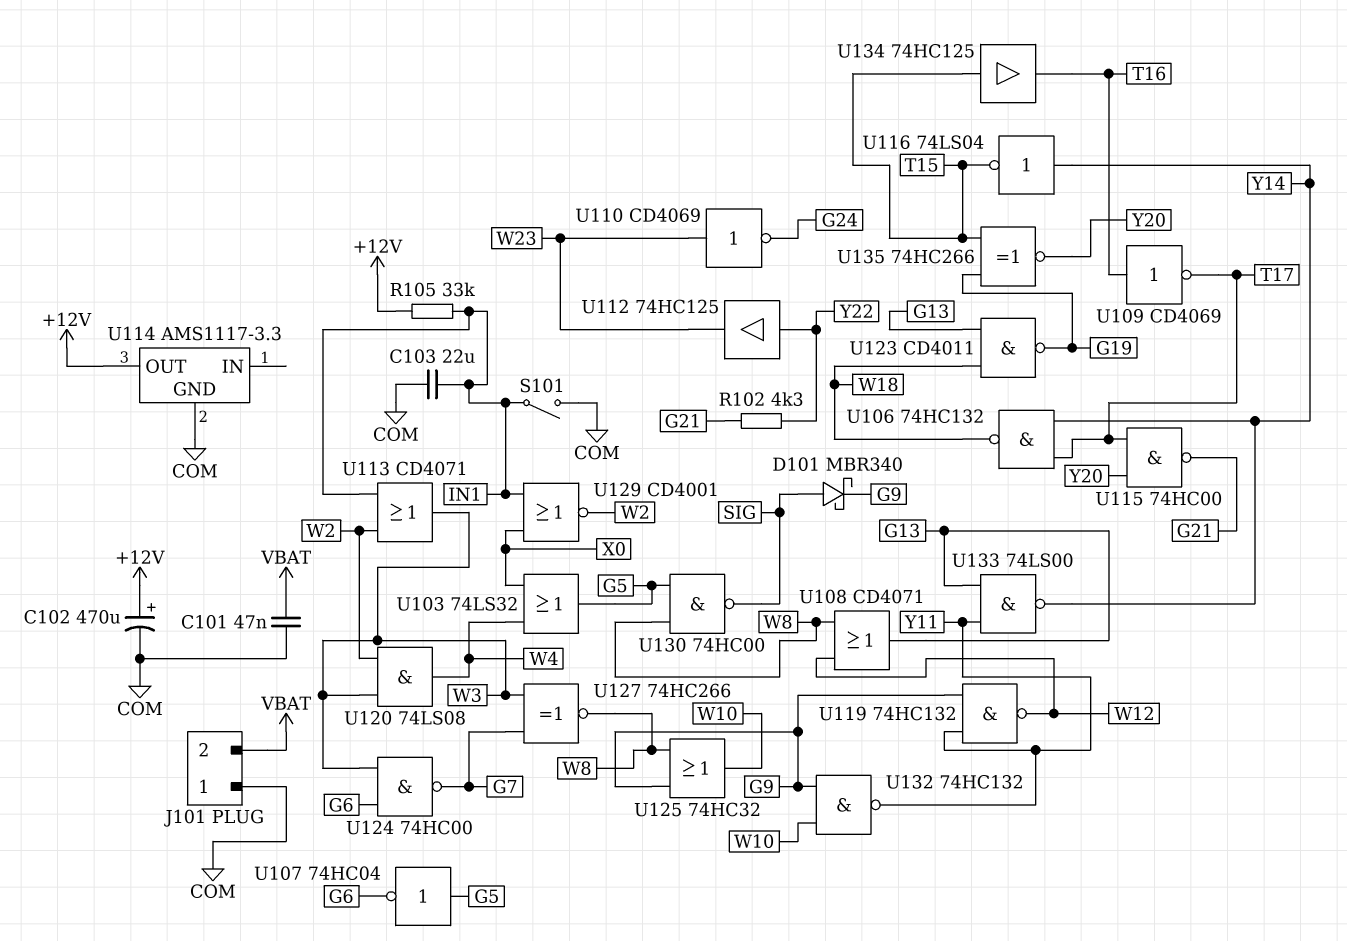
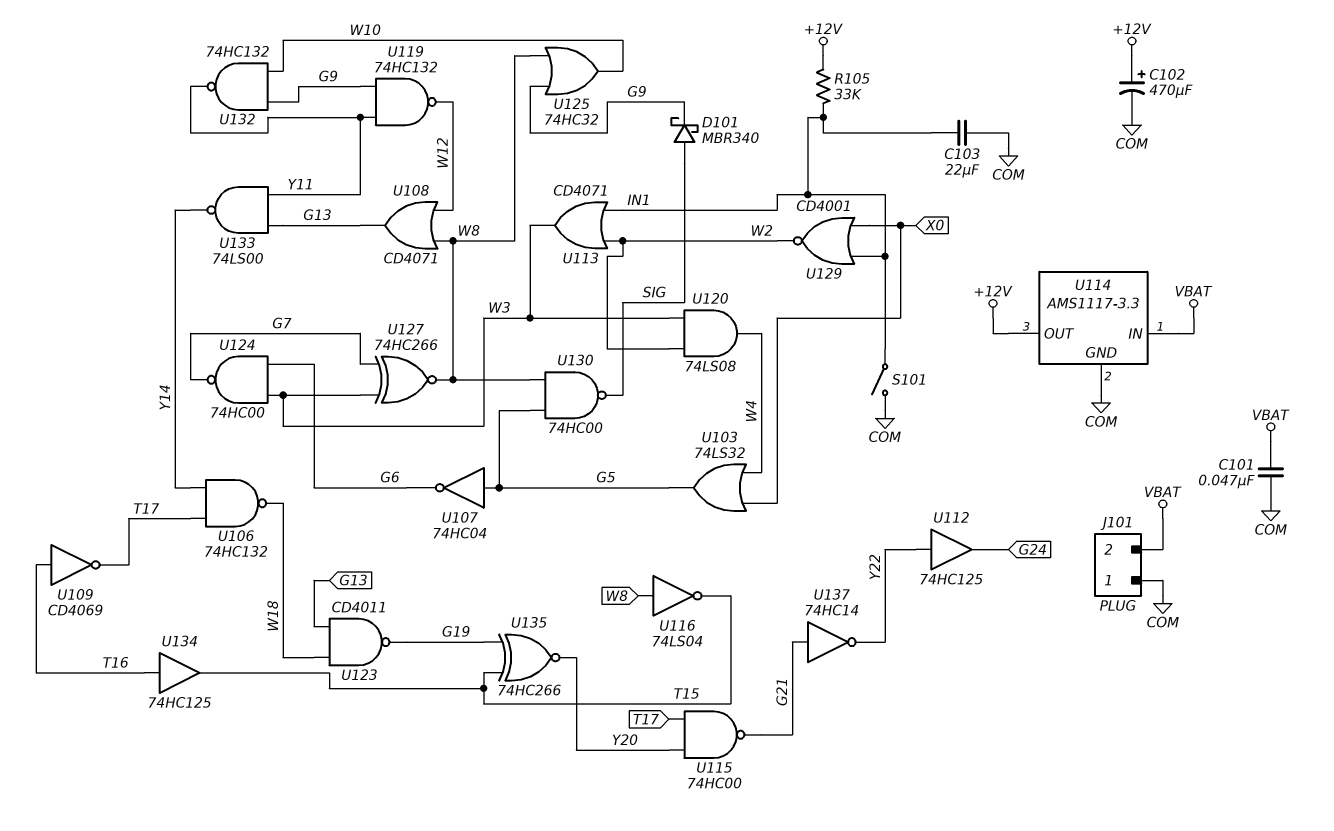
R102: 4.3k (G21, Y22) -> none
U110: NOT CD4069 (in W23, out G24) -> none
U112: buffer 74HC125 (in Y22, out W23) -> buffer 74HC125 (in Y22, out G24)
U114 pin IN: none -> VBAT
U116: NOT 74LS04 (in Y14, out T15) -> NOT 74LS04 (in W8, out T15)
U134: buffer 74HC125 (in T15, out T16) -> buffer 74HC125 (in T16, out T15)
U137: none -> NOT 74HC14 (in G21, out Y22)

